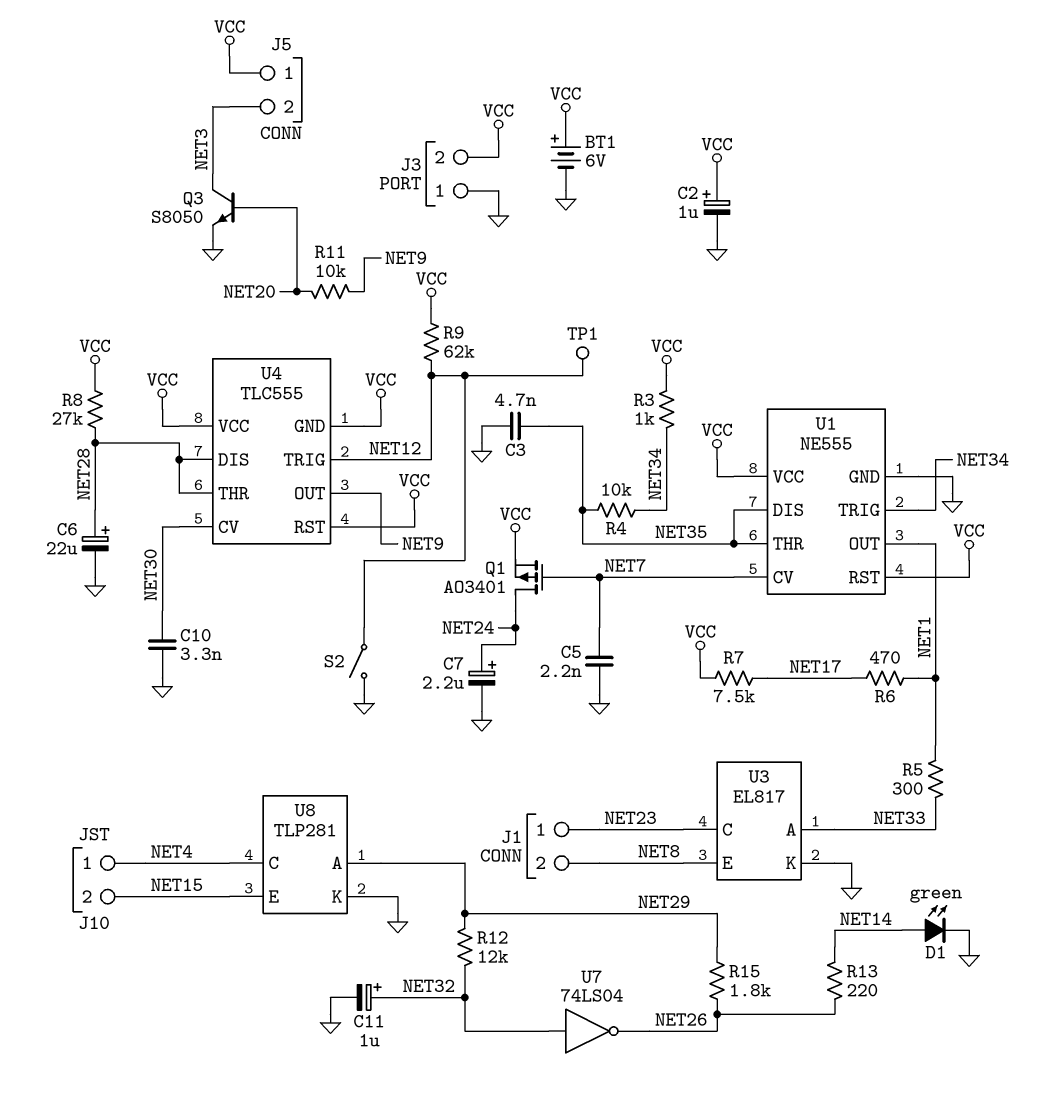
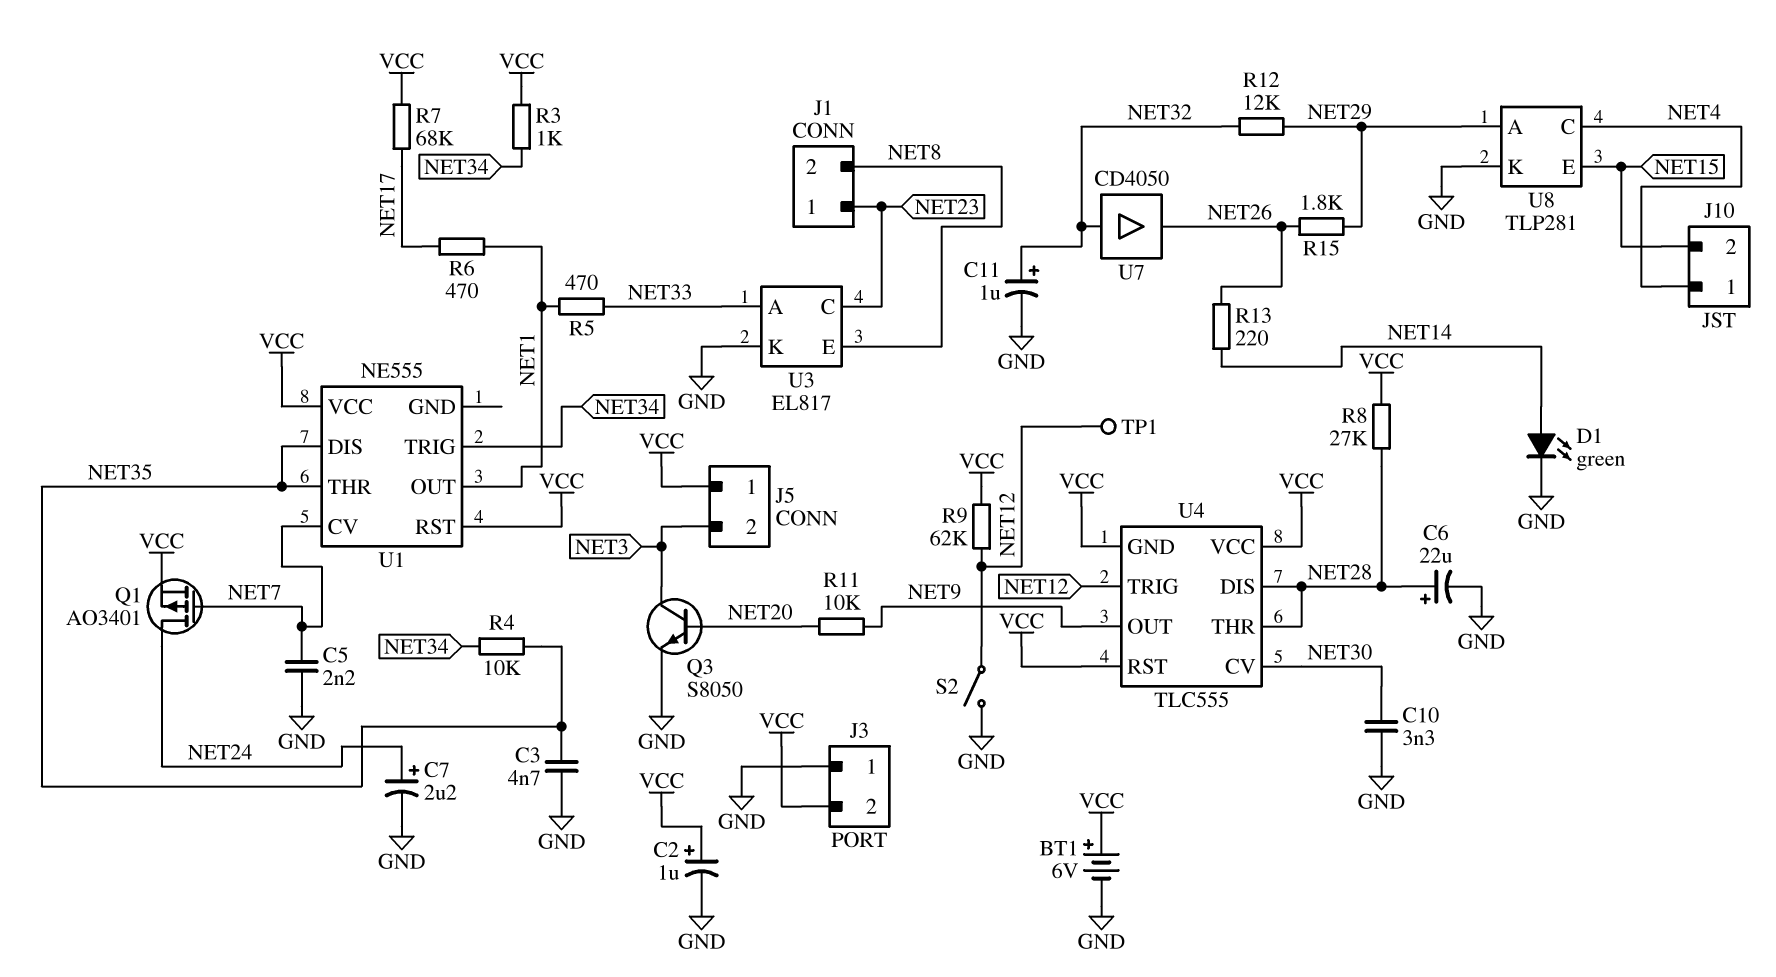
R5: 300 (NET1, NET33) -> 470 (NET1, NET33)
R7: 7.5k (NET17, VCC) -> 68k (NET17, VCC)
U1 pin GND: GND -> none
U7: NOT 74LS04 (in NET32, out NET26) -> buffer CD4050 (in NET32, out NET26)

